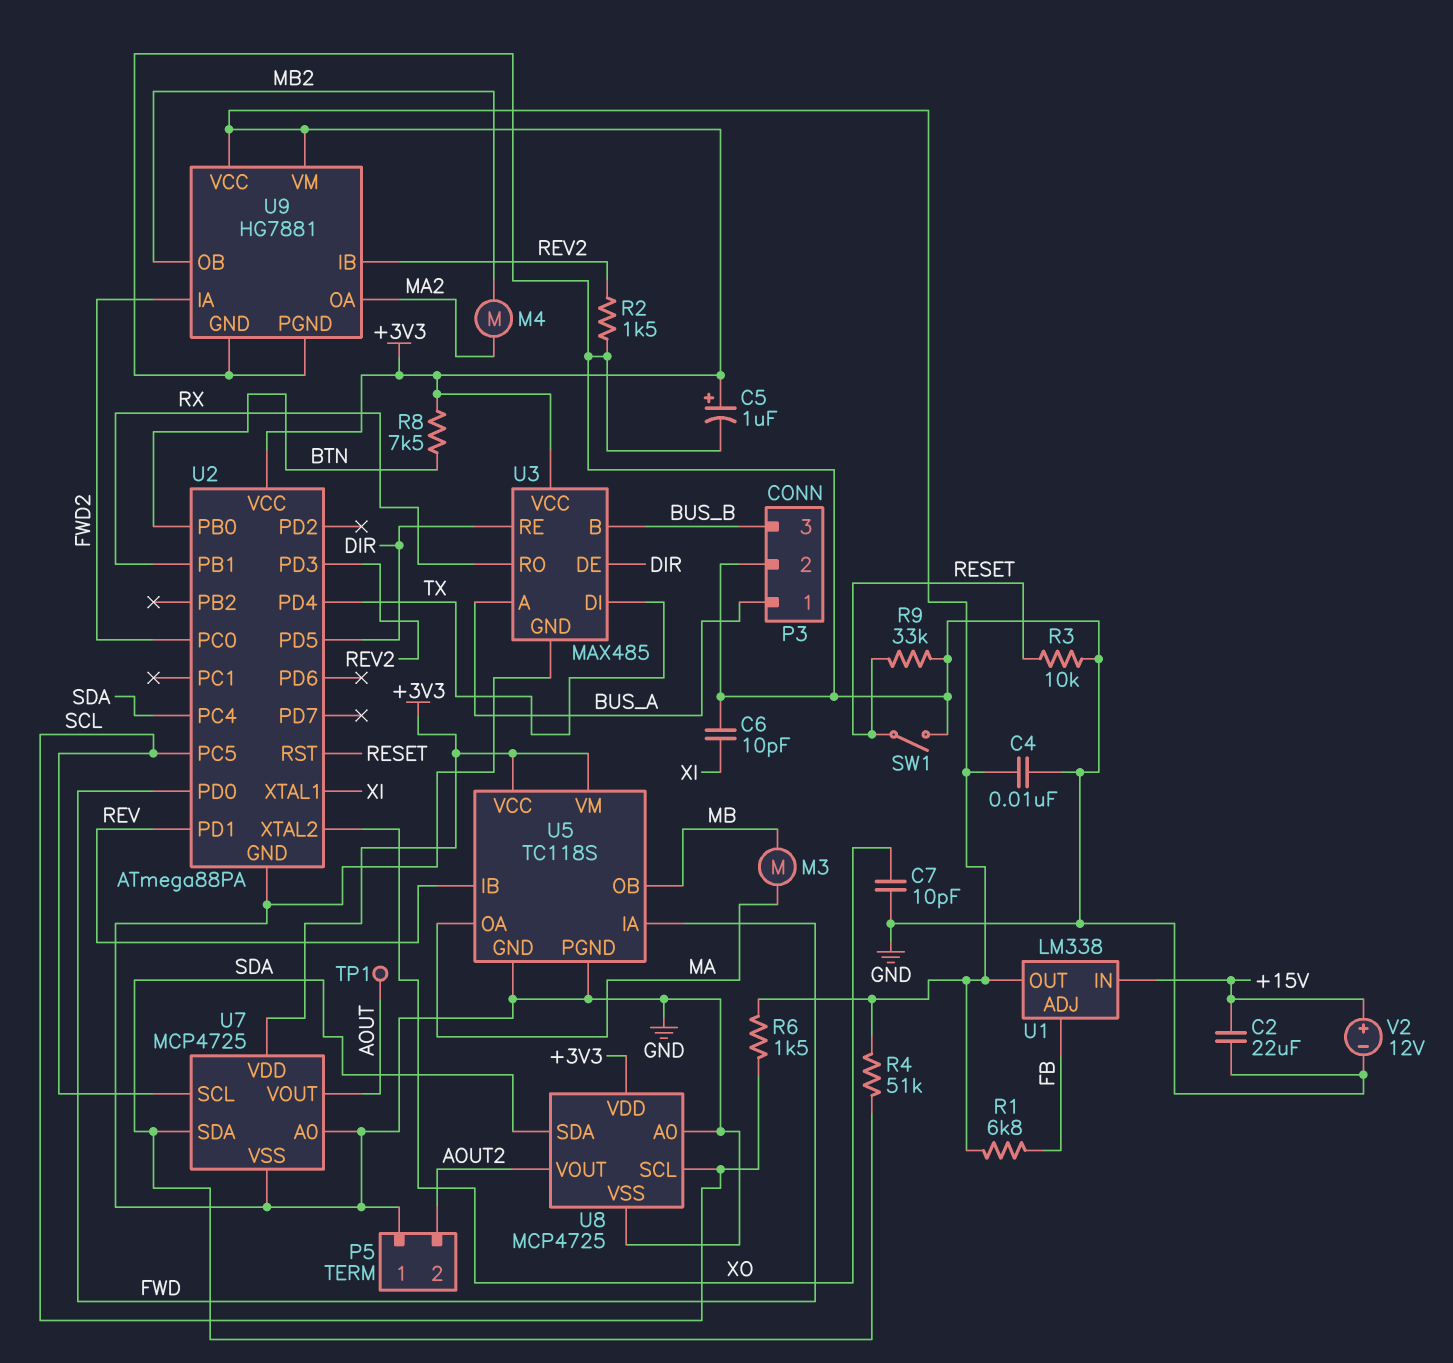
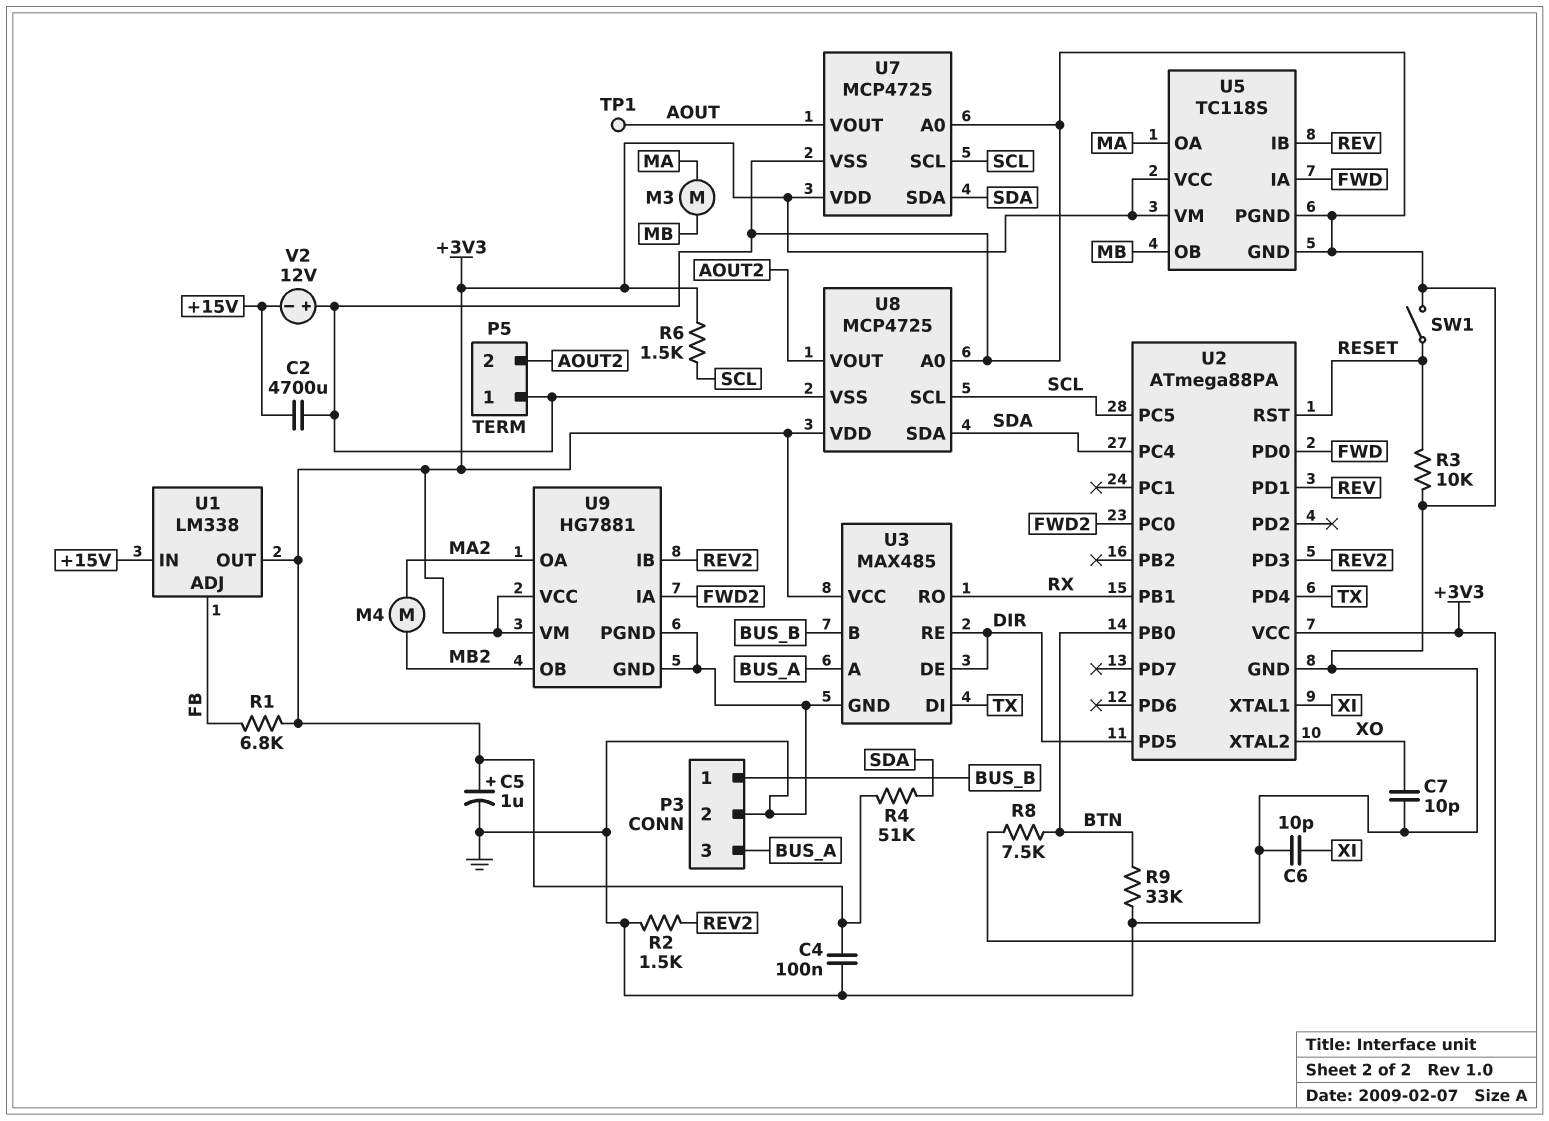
C2: 22uF (+15V, GND) -> 4700uF (+15V, GND)
C4: 10nF (+3V3, GND) -> 100nF (+3V3, GND)
P3 pin 1: BUS_A -> BUS_B
P3 pin 3: BUS_B -> BUS_A
R9: 33k (GND, RESET) -> 33k (BTN, GND)
V2: 12V (plus +15V, minus GND) -> 12V (plus GND, minus +15V)

